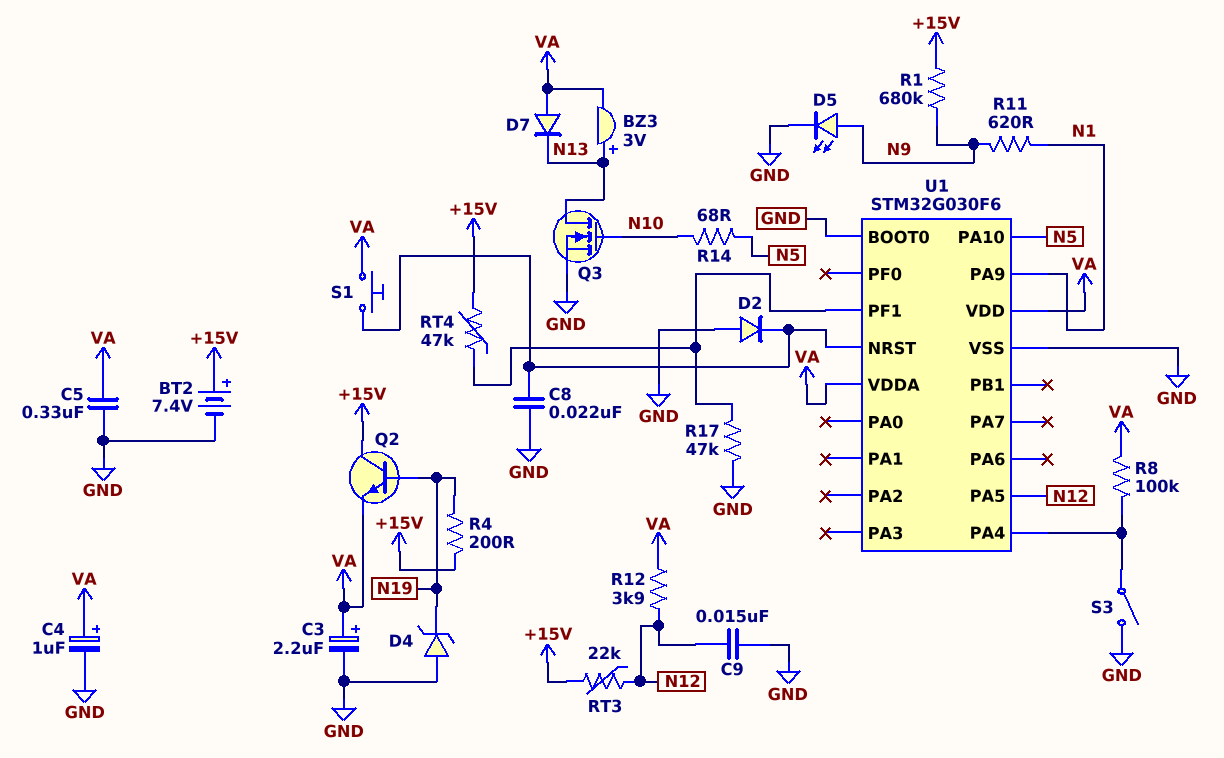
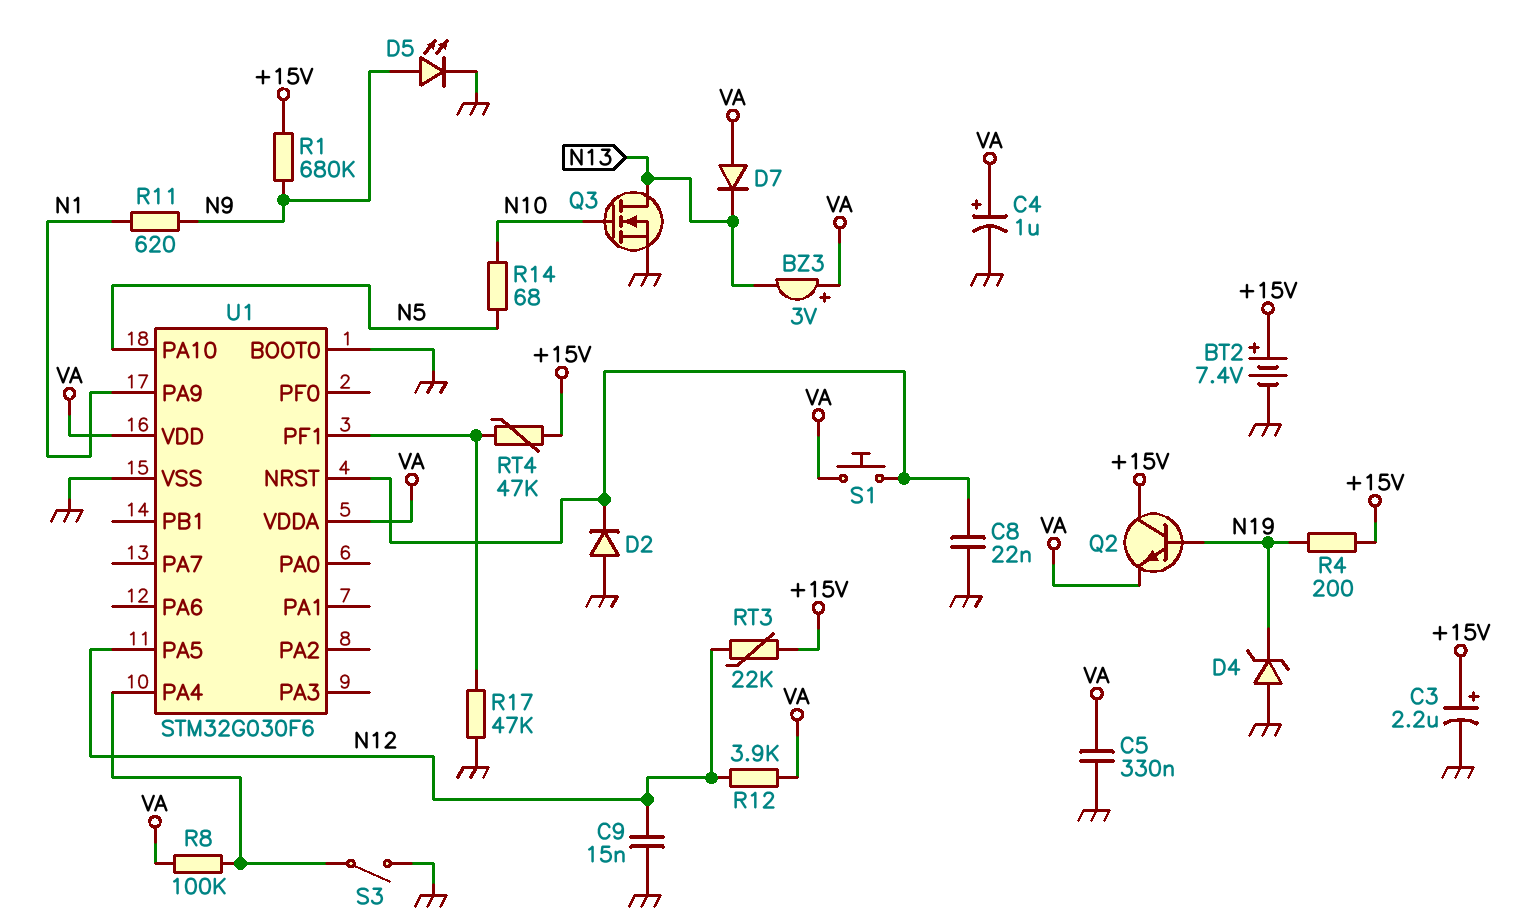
BZ3: buzzer 3V (plus N13, minus VA) -> buzzer 3V (plus VA, minus N13)
C3: 2.2uF (plus VA, minus GND) -> 2.2uF (plus +15V, minus GND)

